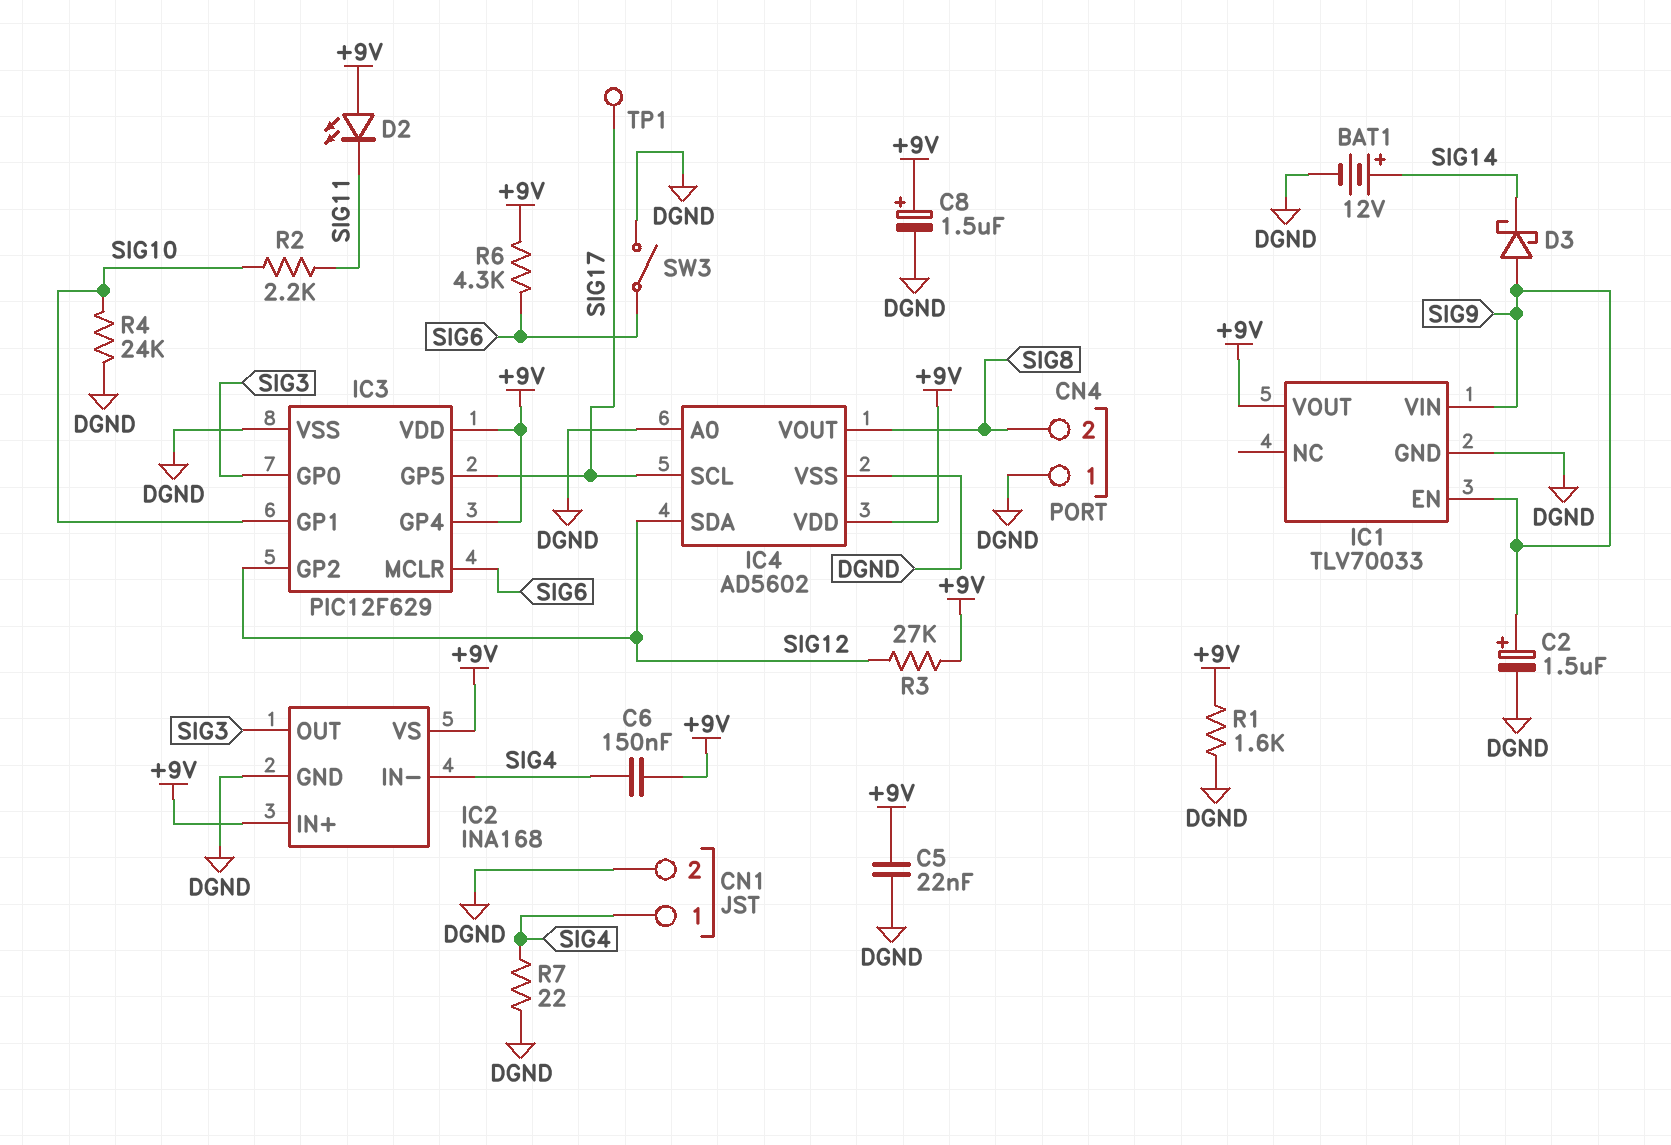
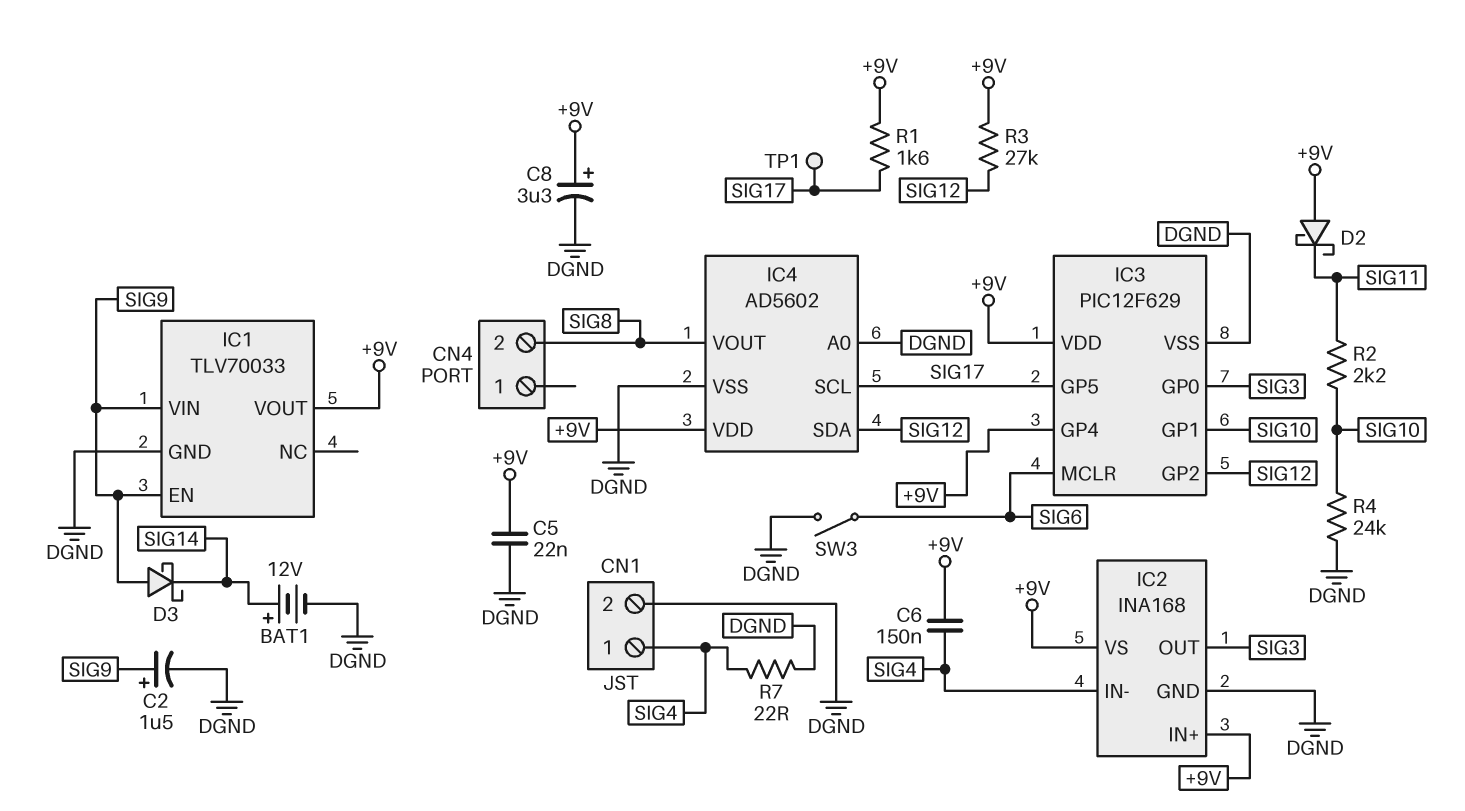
C8: 1.5uF (plus +9V, minus DGND) -> 3.3uF (plus +9V, minus DGND)
CN4 pin 1: DGND -> none
D2: LED (A +9V, K SIG11) -> schottky (A +9V, K SIG11)
R1: 1.6k (+9V, DGND) -> 1.6k (+9V, SIG17)
R6: 4.3k (+9V, SIG6) -> none

